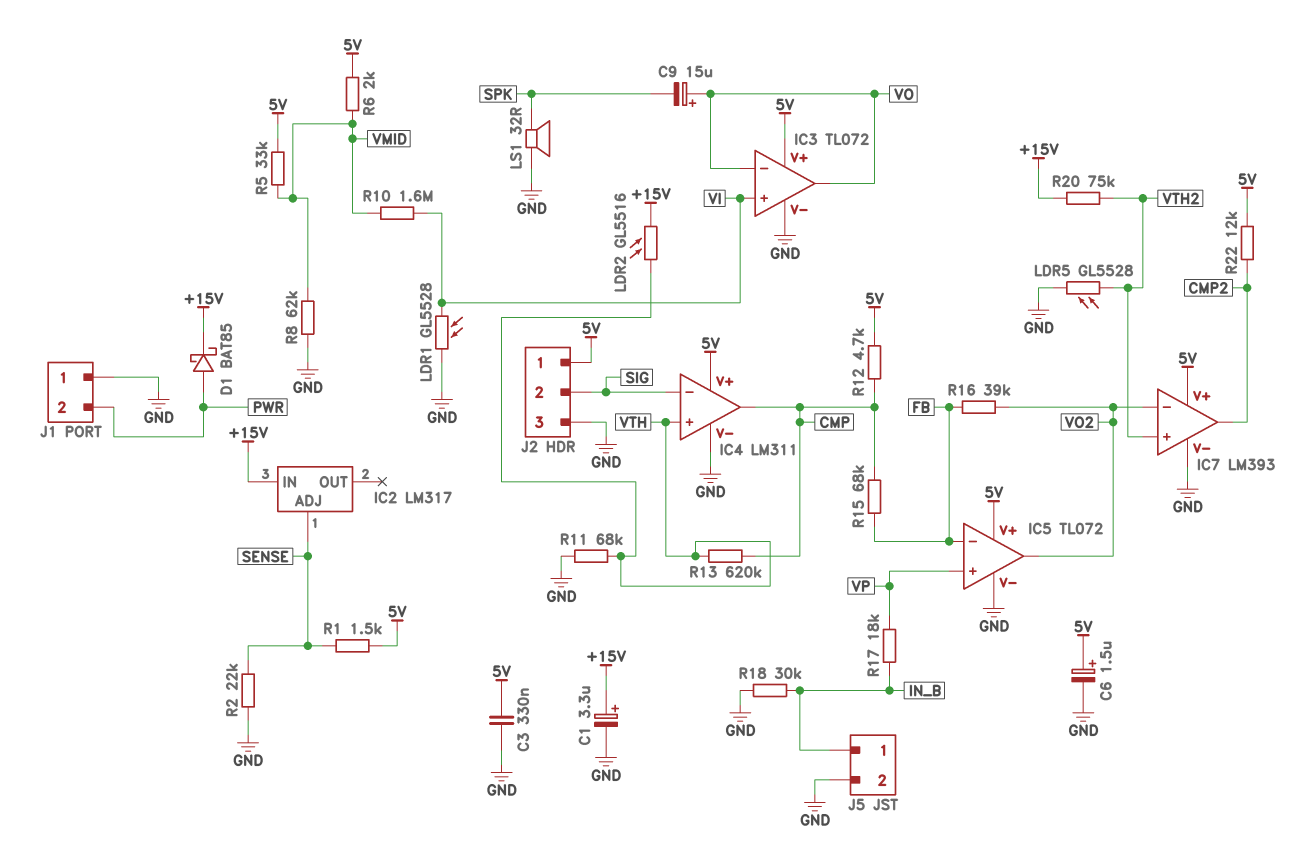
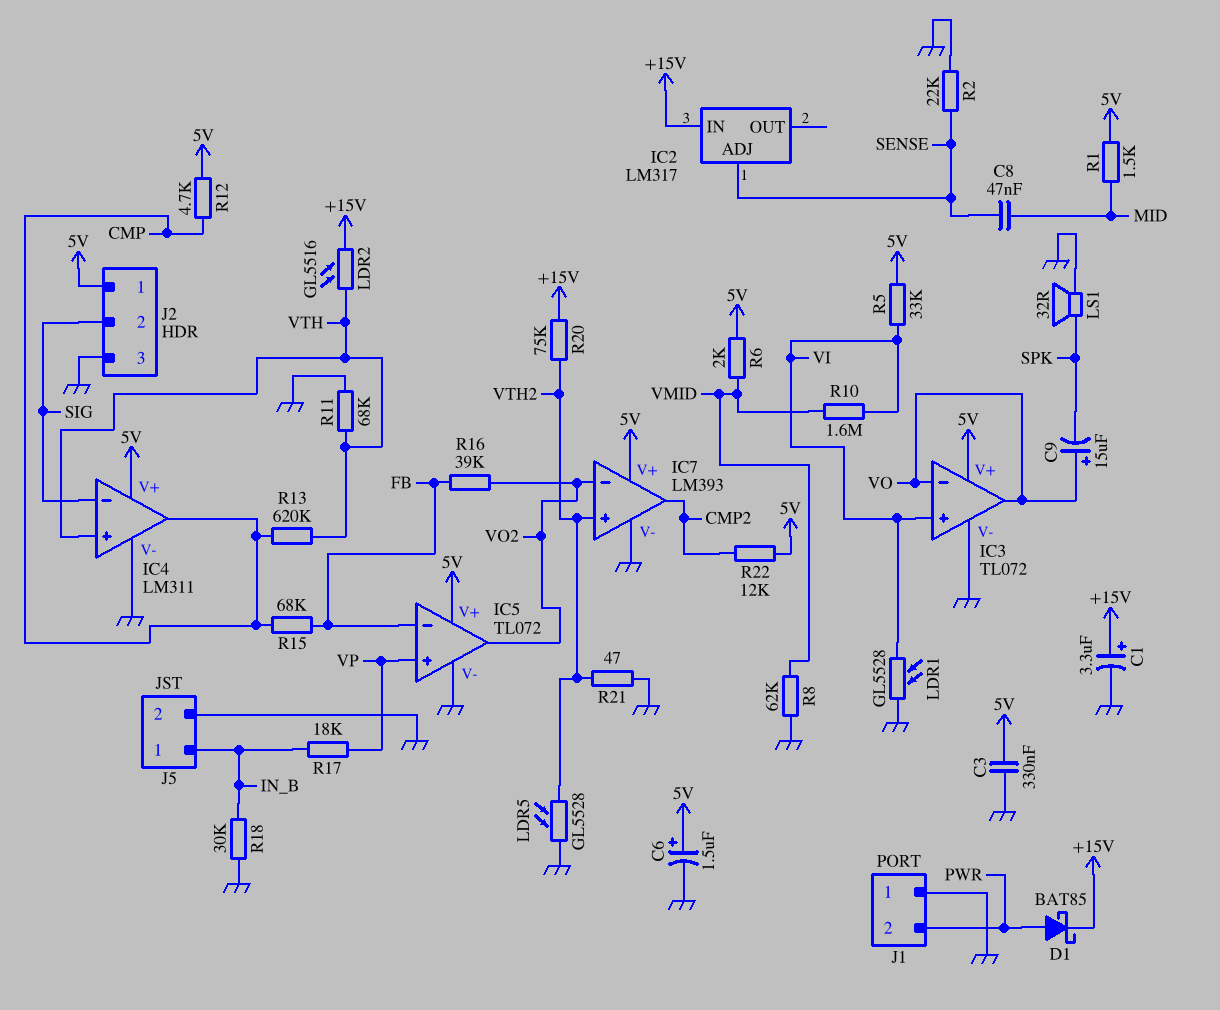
C8: none -> 47nF (MID, SENSE)
R1: 1.5k (5V, SENSE) -> 1.5k (5V, MID)
R5: 33k (5V, VMID) -> 33k (5V, VI)
R21: none -> 47 (GND, VTH2)

